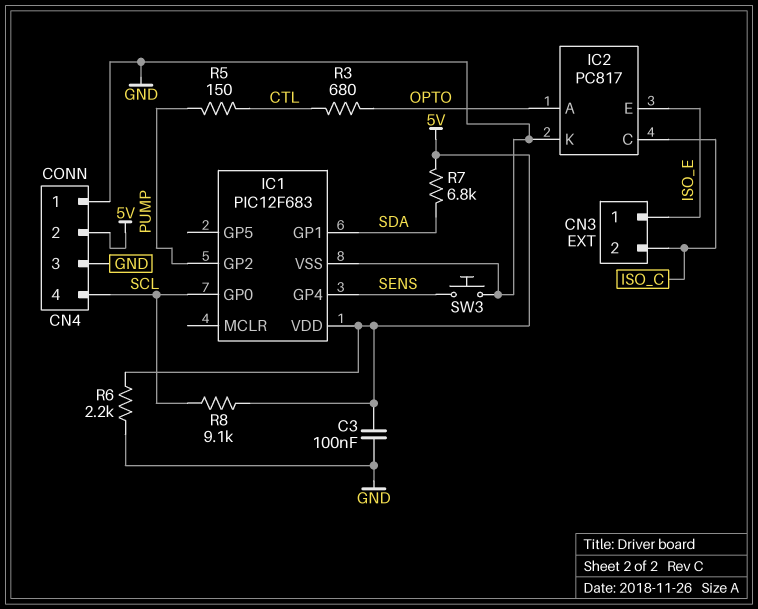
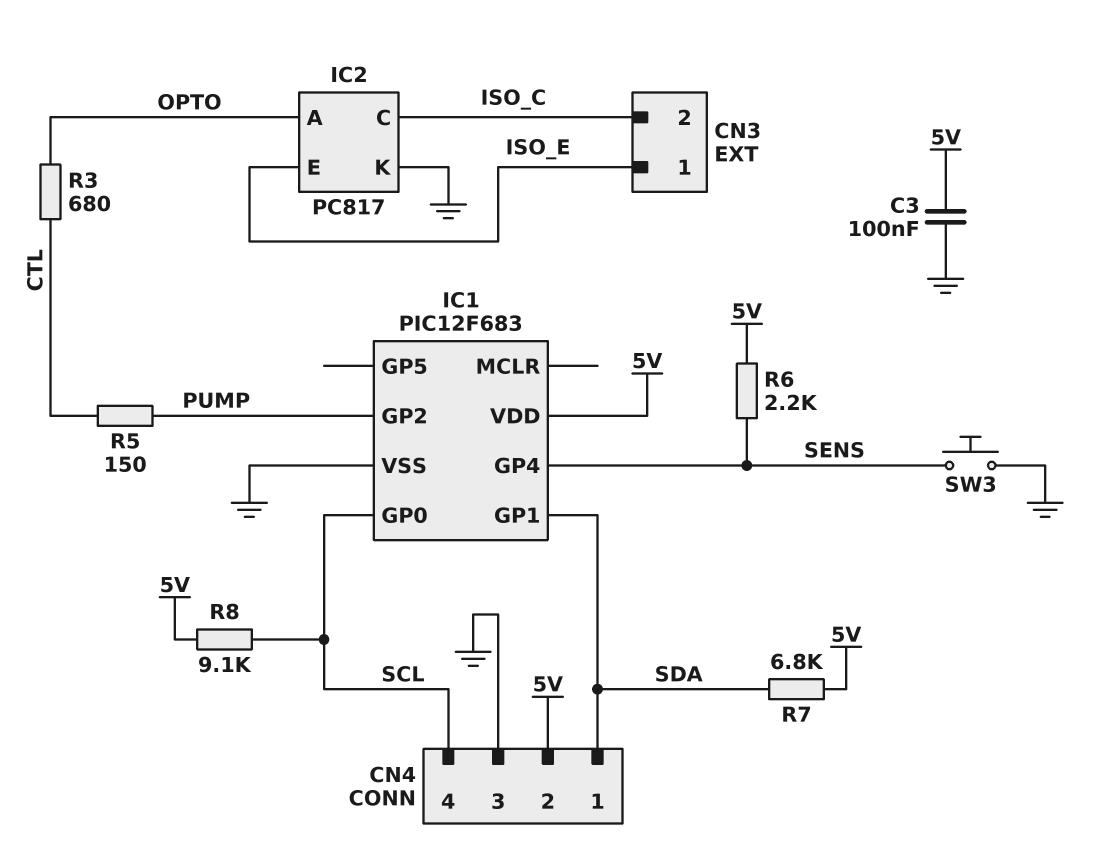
CN4 pin 1: GND -> SDA
R6: 2.2k (5V, GND) -> 2.2k (5V, SENS)

